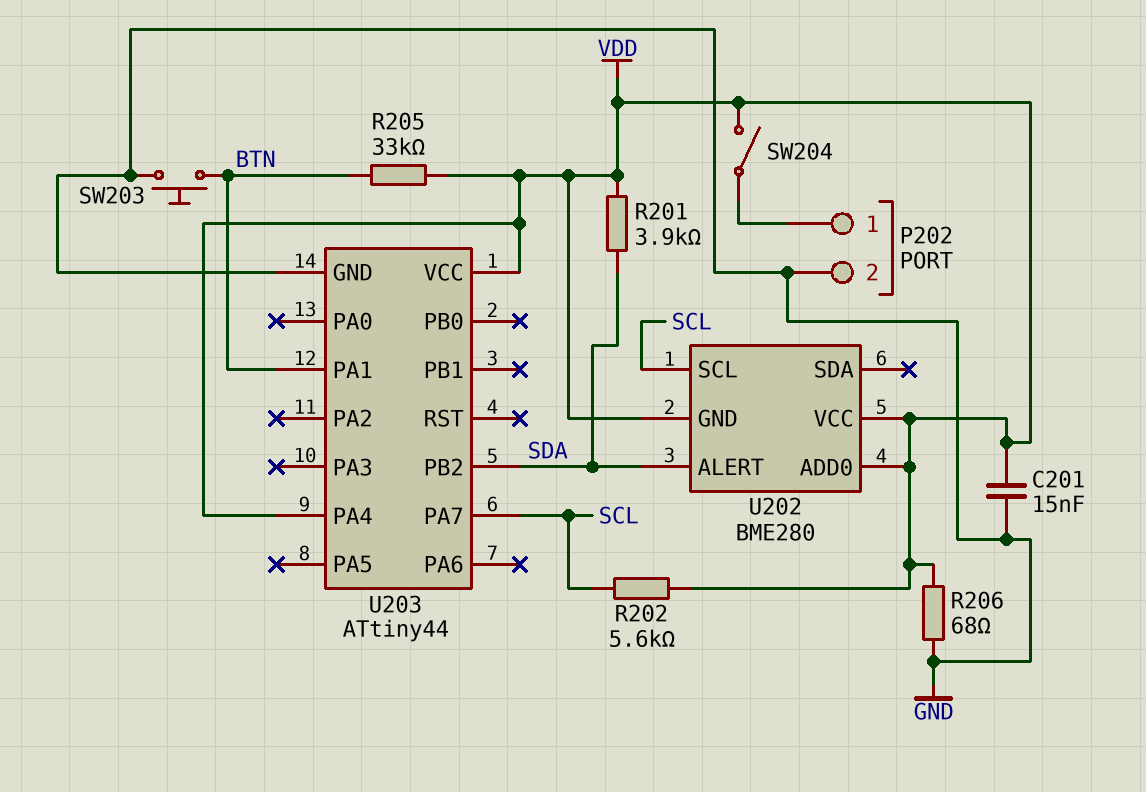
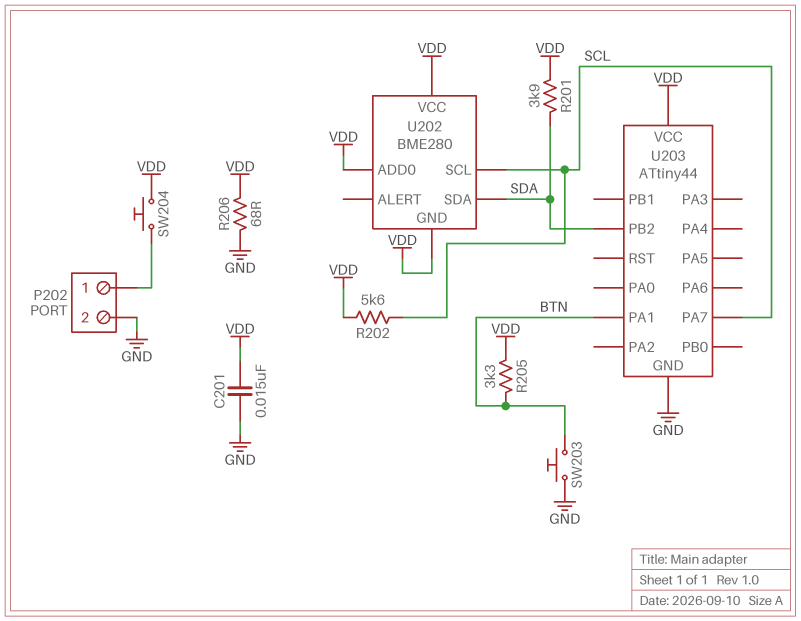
R205: 33k (BTN, VDD) -> 3.3k (BTN, VDD)
SW204: switch (P202/1, VDD) -> button (P202/1, VDD)
U202 pin ALERT: SDA -> none
U202 pin SDA: none -> SDA
U203 pin PA4: VDD -> none

